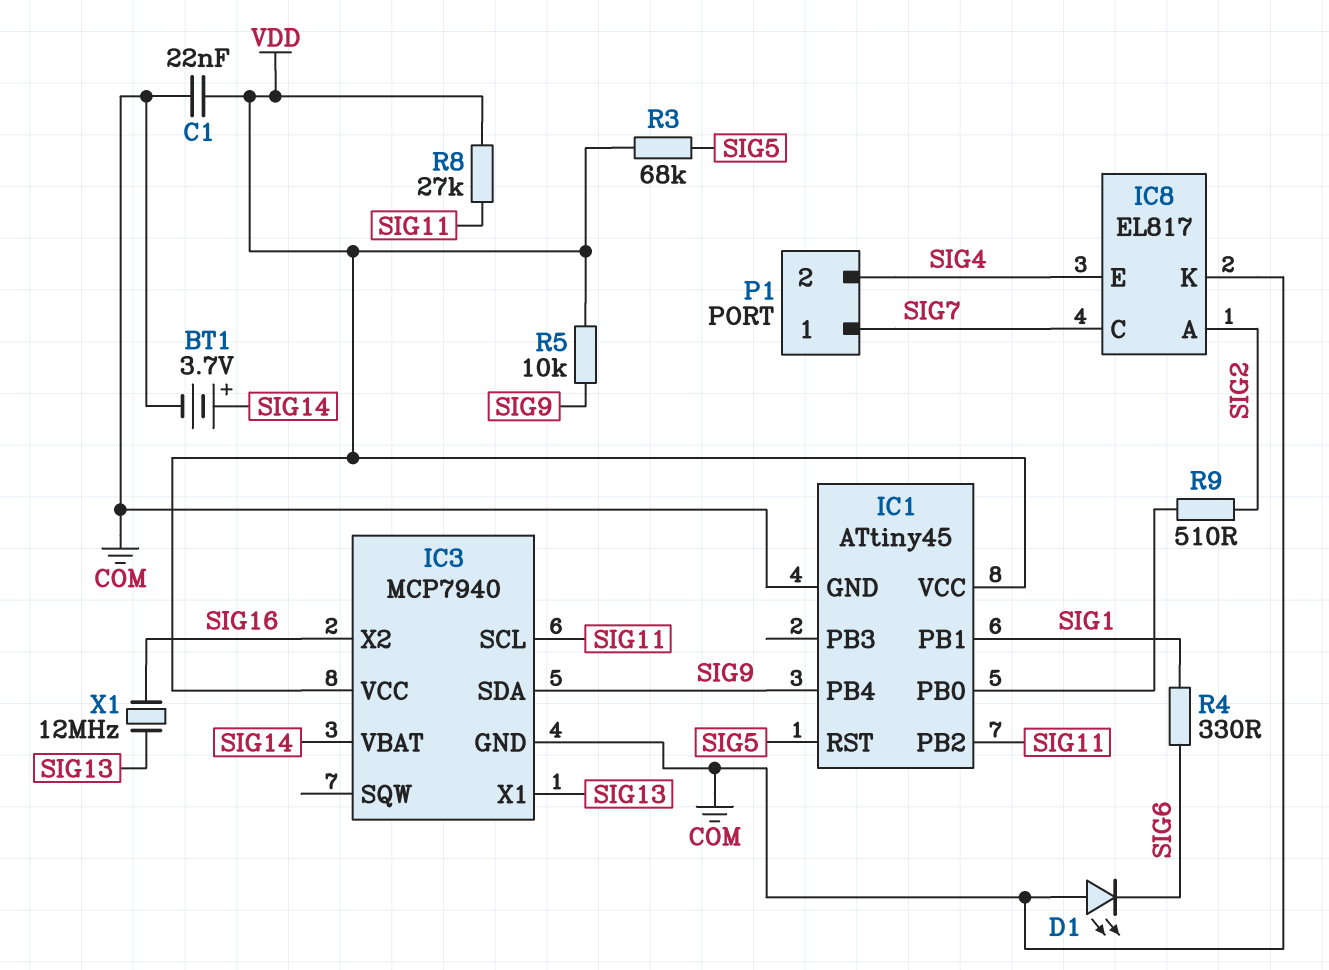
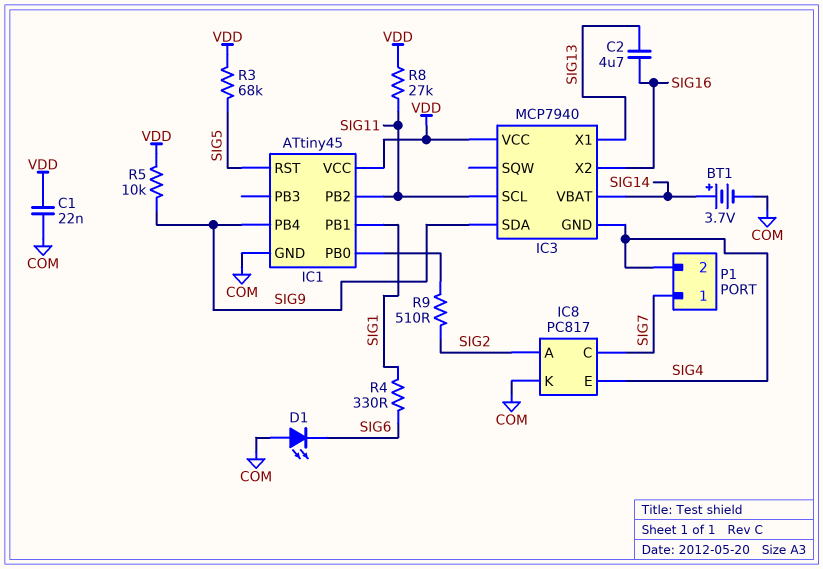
C2: none -> 4.7uF (SIG13, SIG16)
IC3 pin GND: COM -> SIG4
IC8: EL817 -> PC817
X1: 12MHz (SIG13, SIG16) -> none

